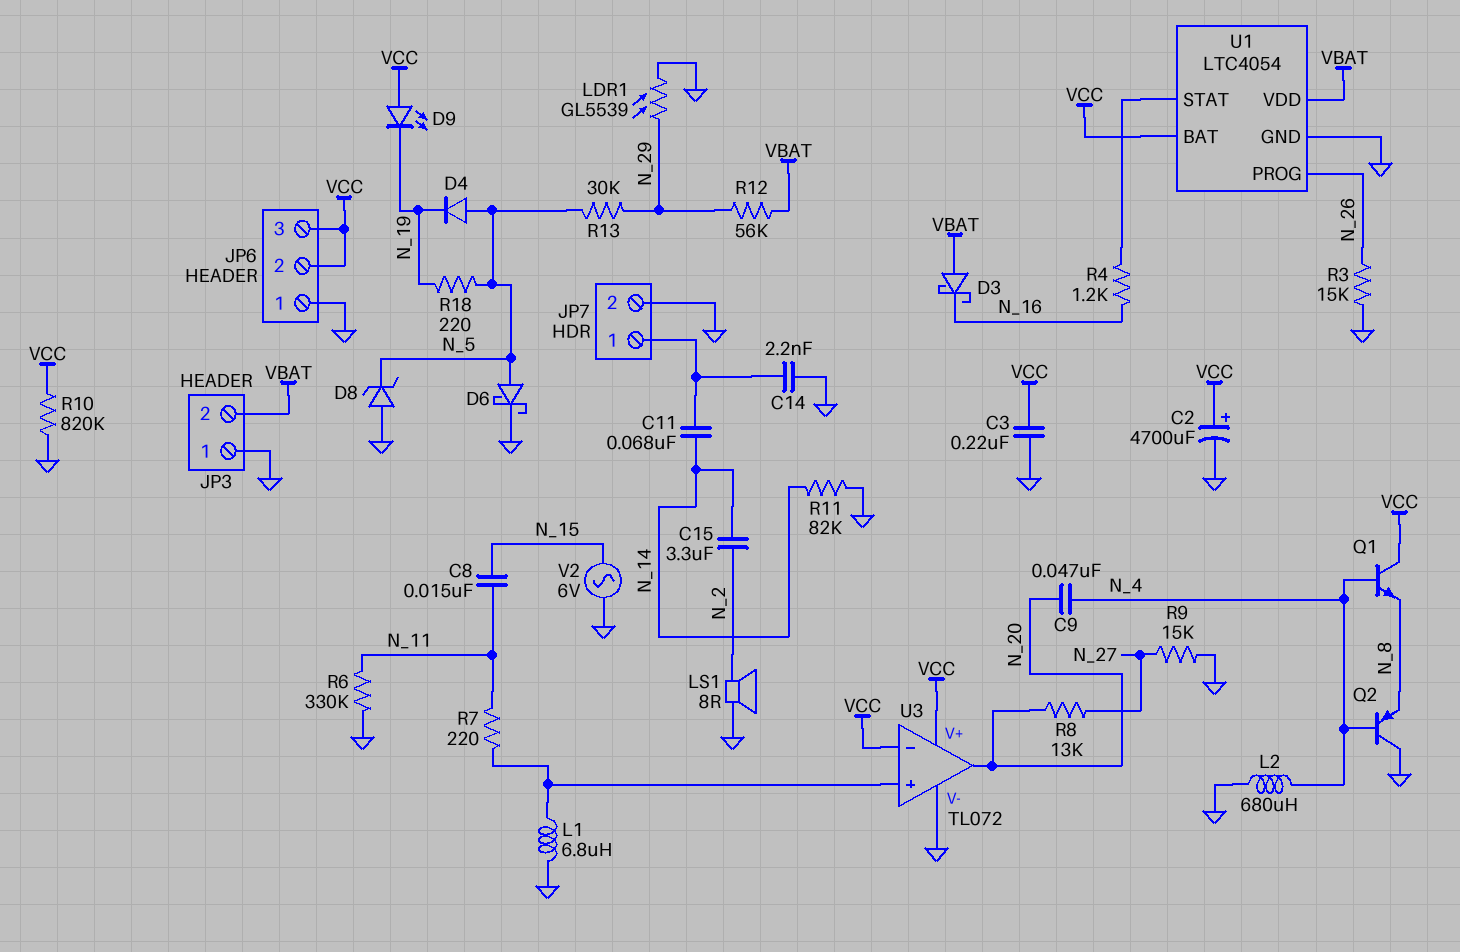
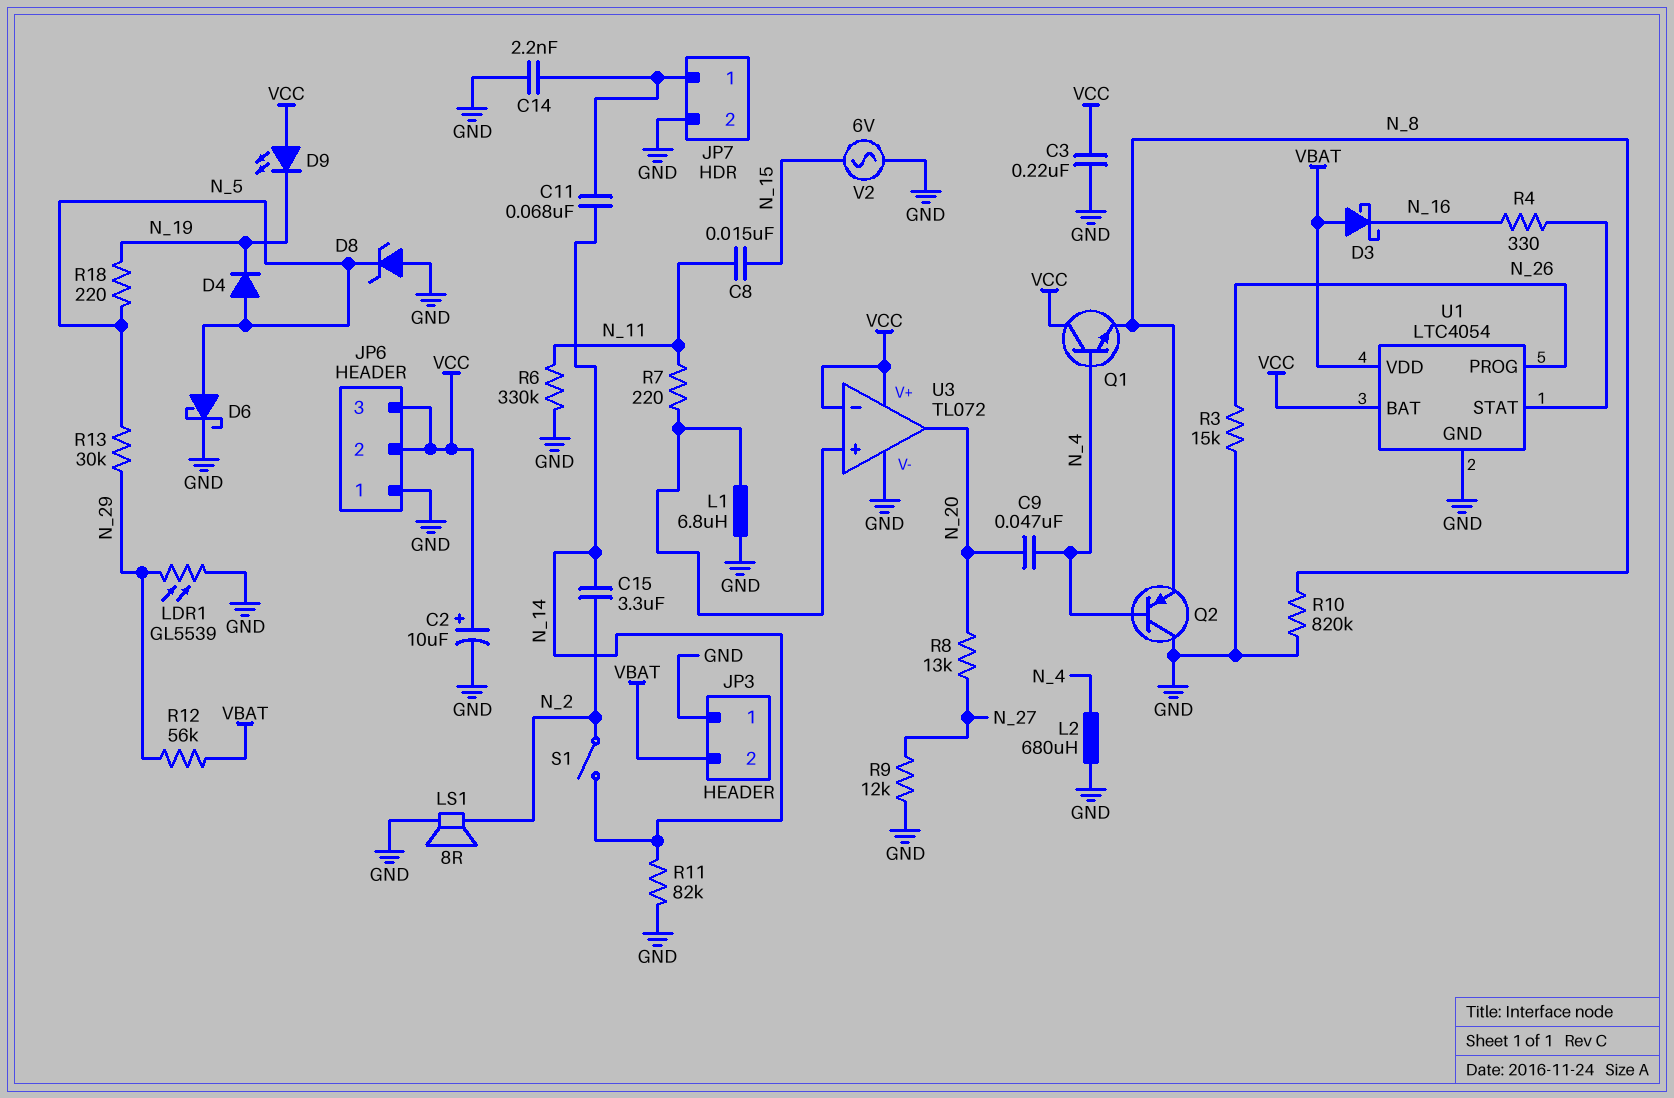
C2: 4700uF (plus VCC, minus GND) -> 10uF (plus VCC, minus GND)
R4: 1.2k (N_16, U1/STAT) -> 330 (N_16, U1/STAT)
R9: 15k (GND, N_27) -> 12k (GND, N_27)
R10: 820k (GND, VCC) -> 820k (GND, N_8)
S1: none -> switch (N_2, N_14)

